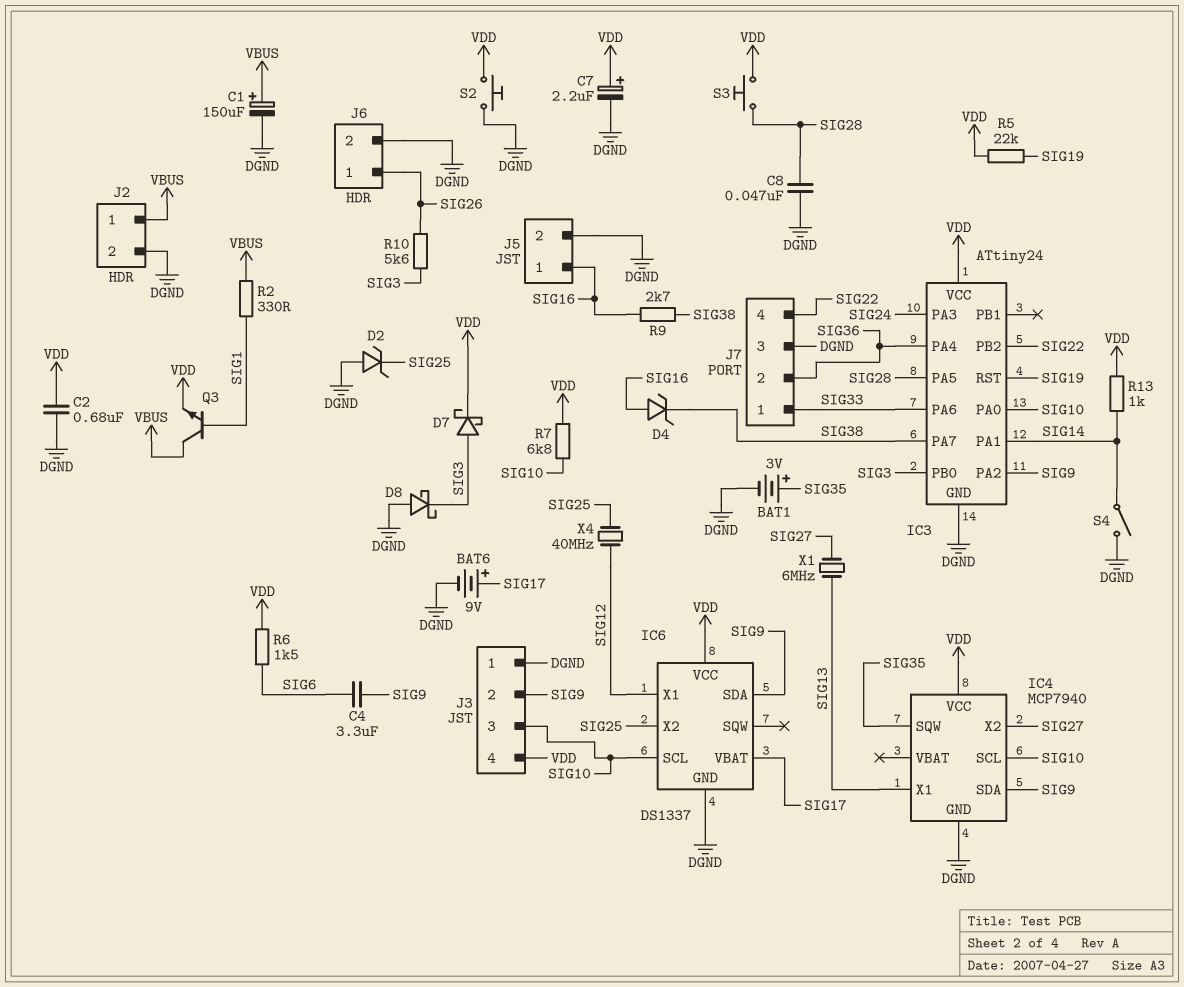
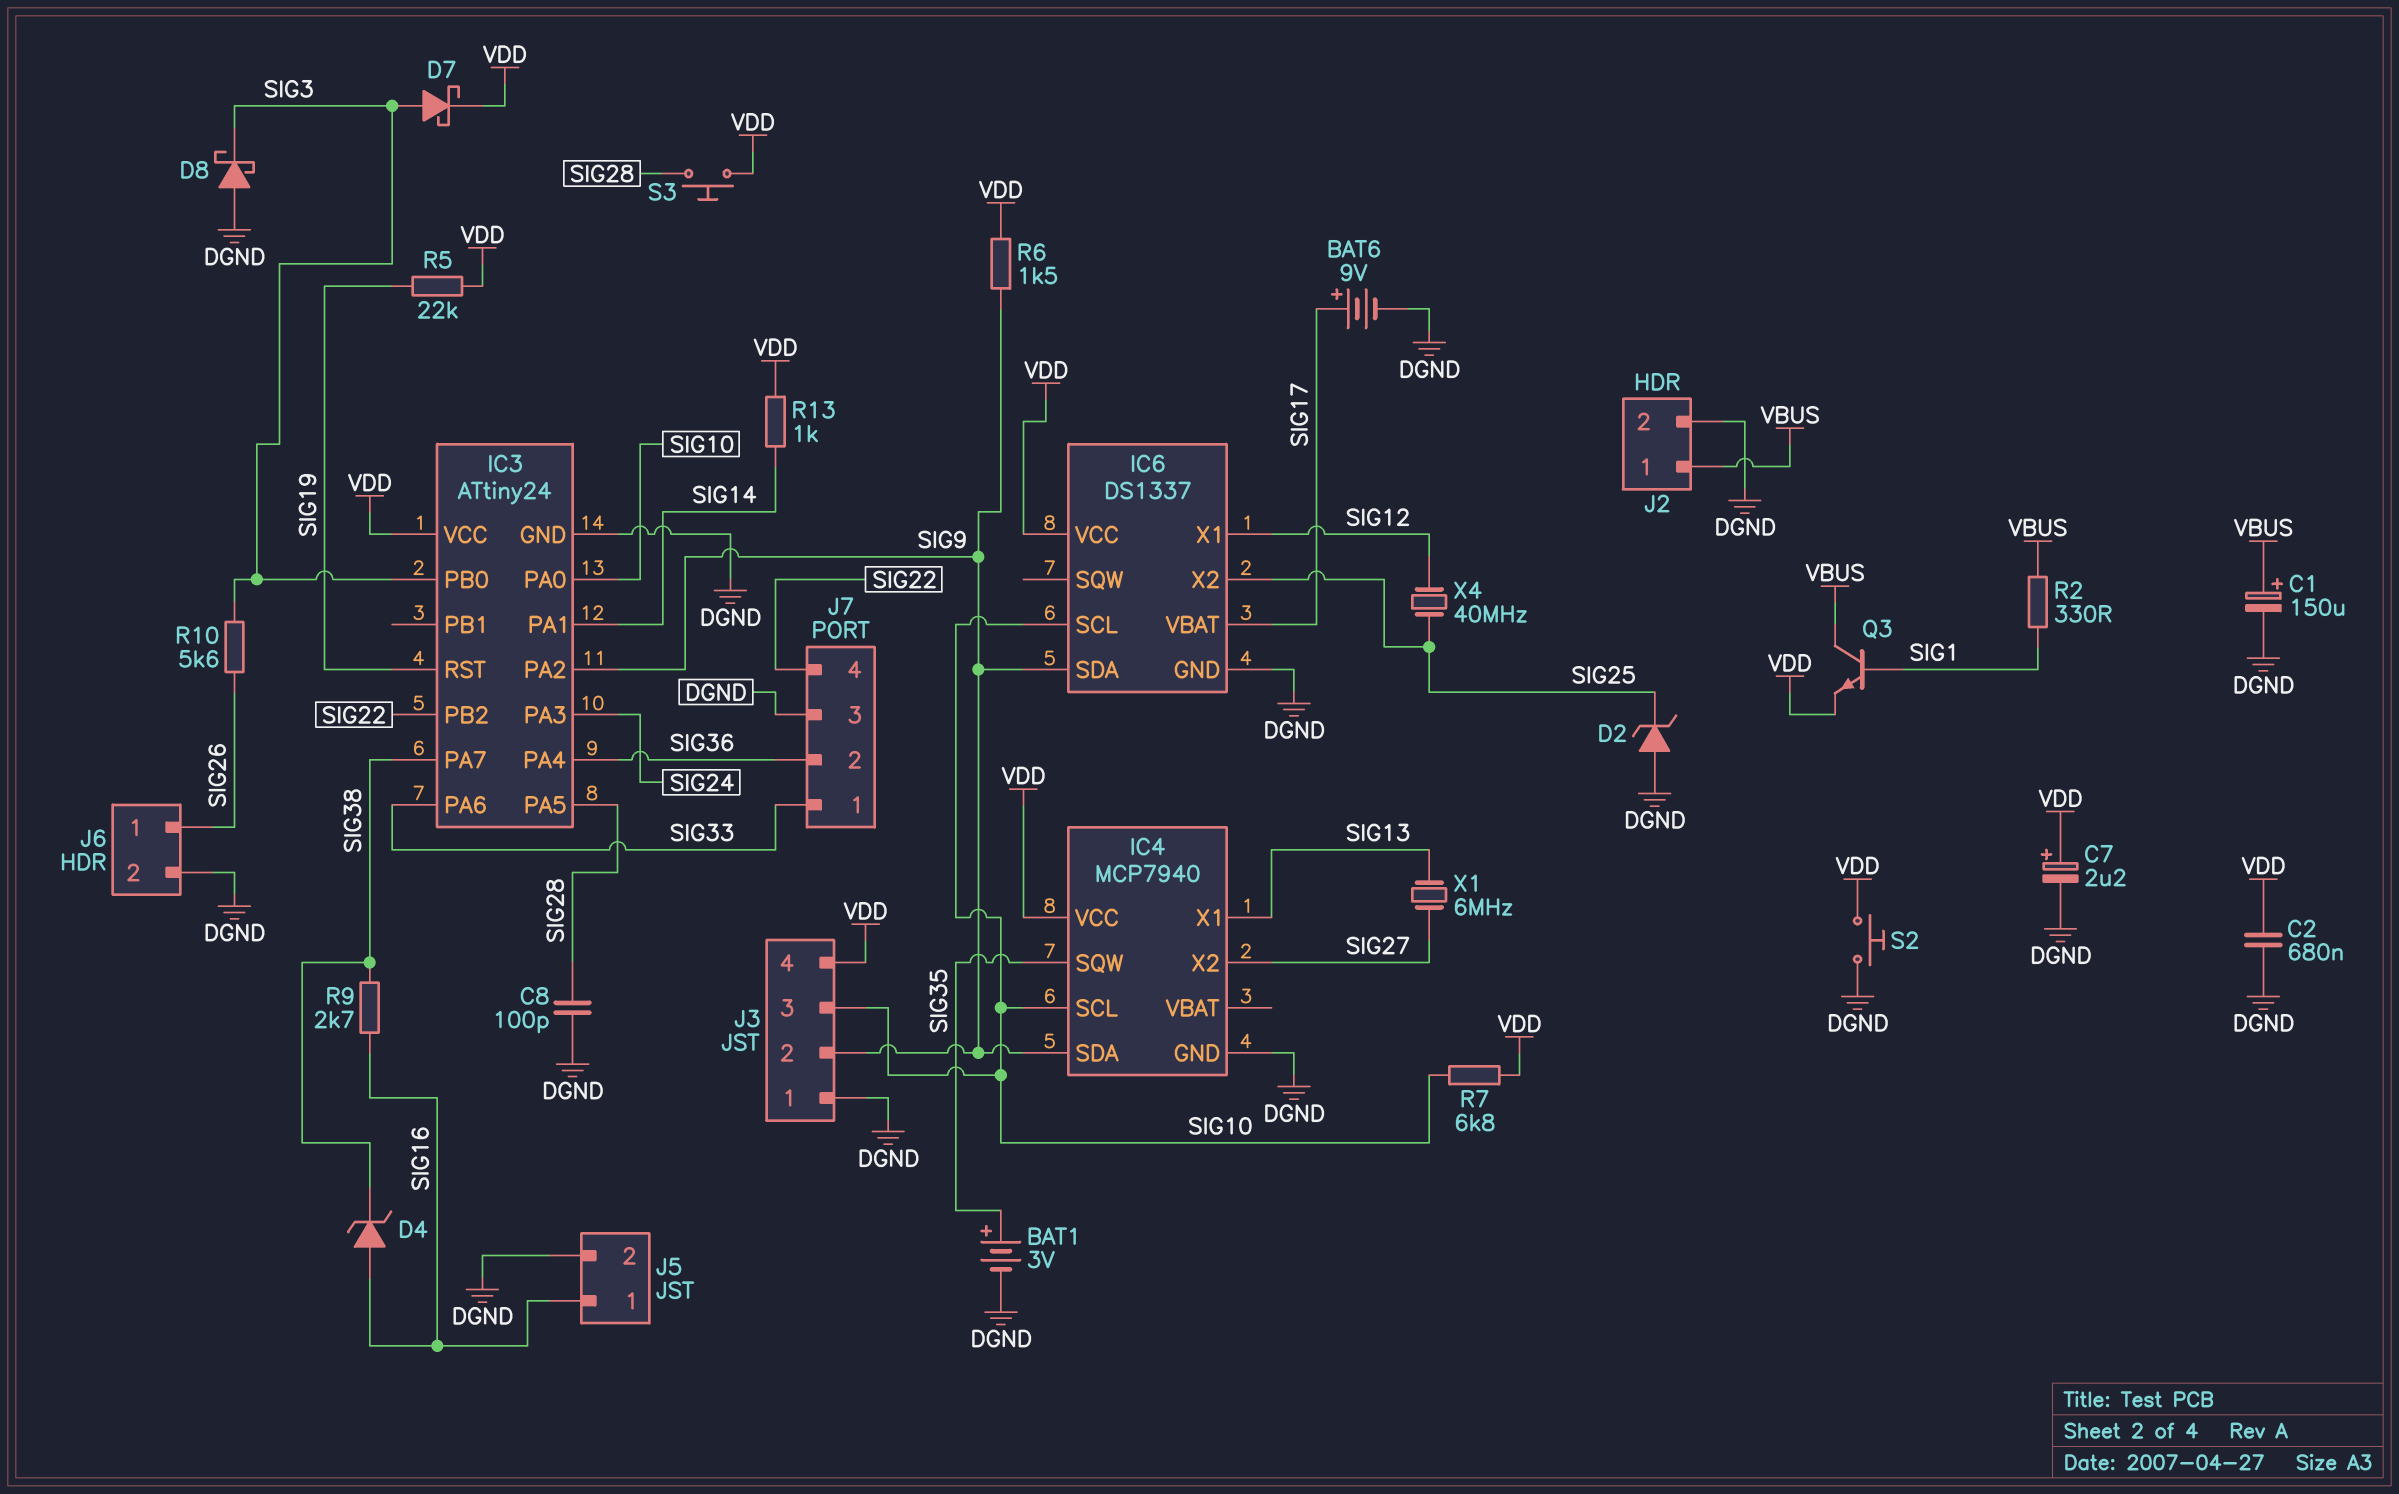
C4: 3.3uF (SIG6, SIG9) -> none
C8: 47nF (DGND, SIG28) -> 100pF (DGND, SIG28)
R6: 1.5k (SIG6, VDD) -> 1.5k (SIG9, VDD)
S4: switch (DGND, SIG14) -> none

